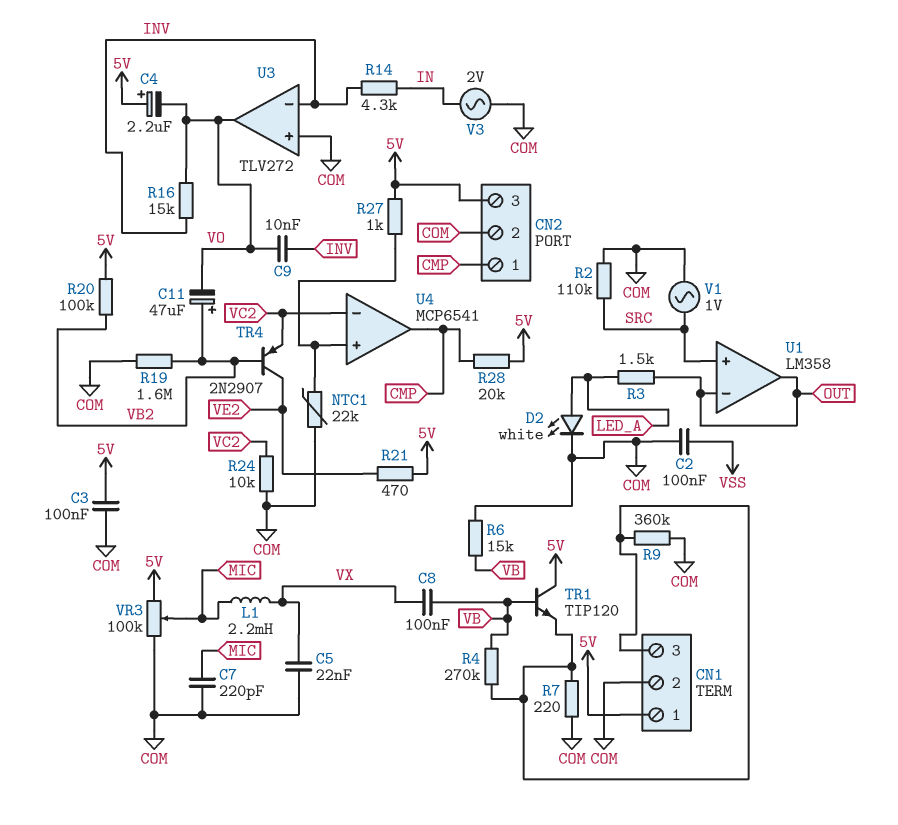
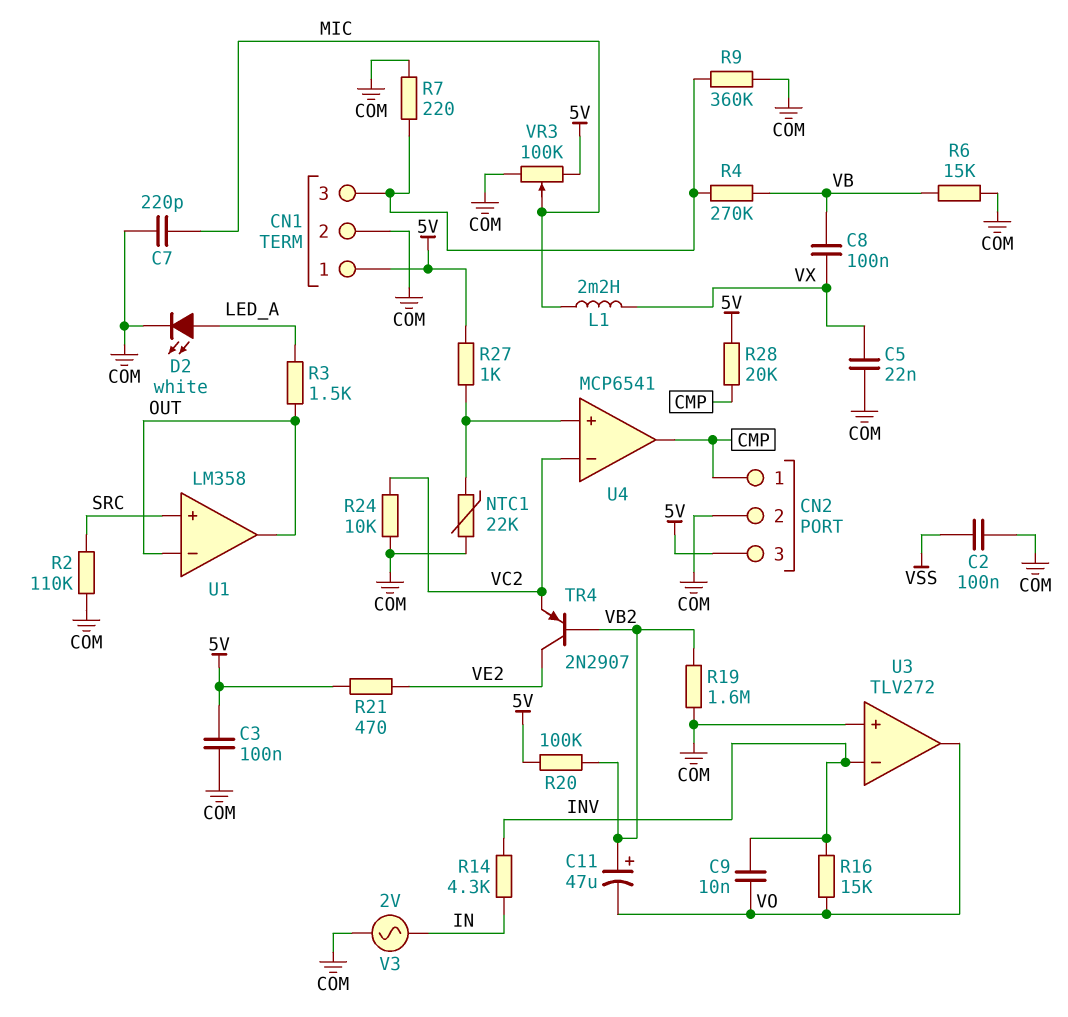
C4: 2.2uF (plus 5V, minus VO) -> none
TR1: NPN TIP120 (B VB, C 5V, E CN1/3) -> none
V1: AC 1V (COM, SRC) -> none

